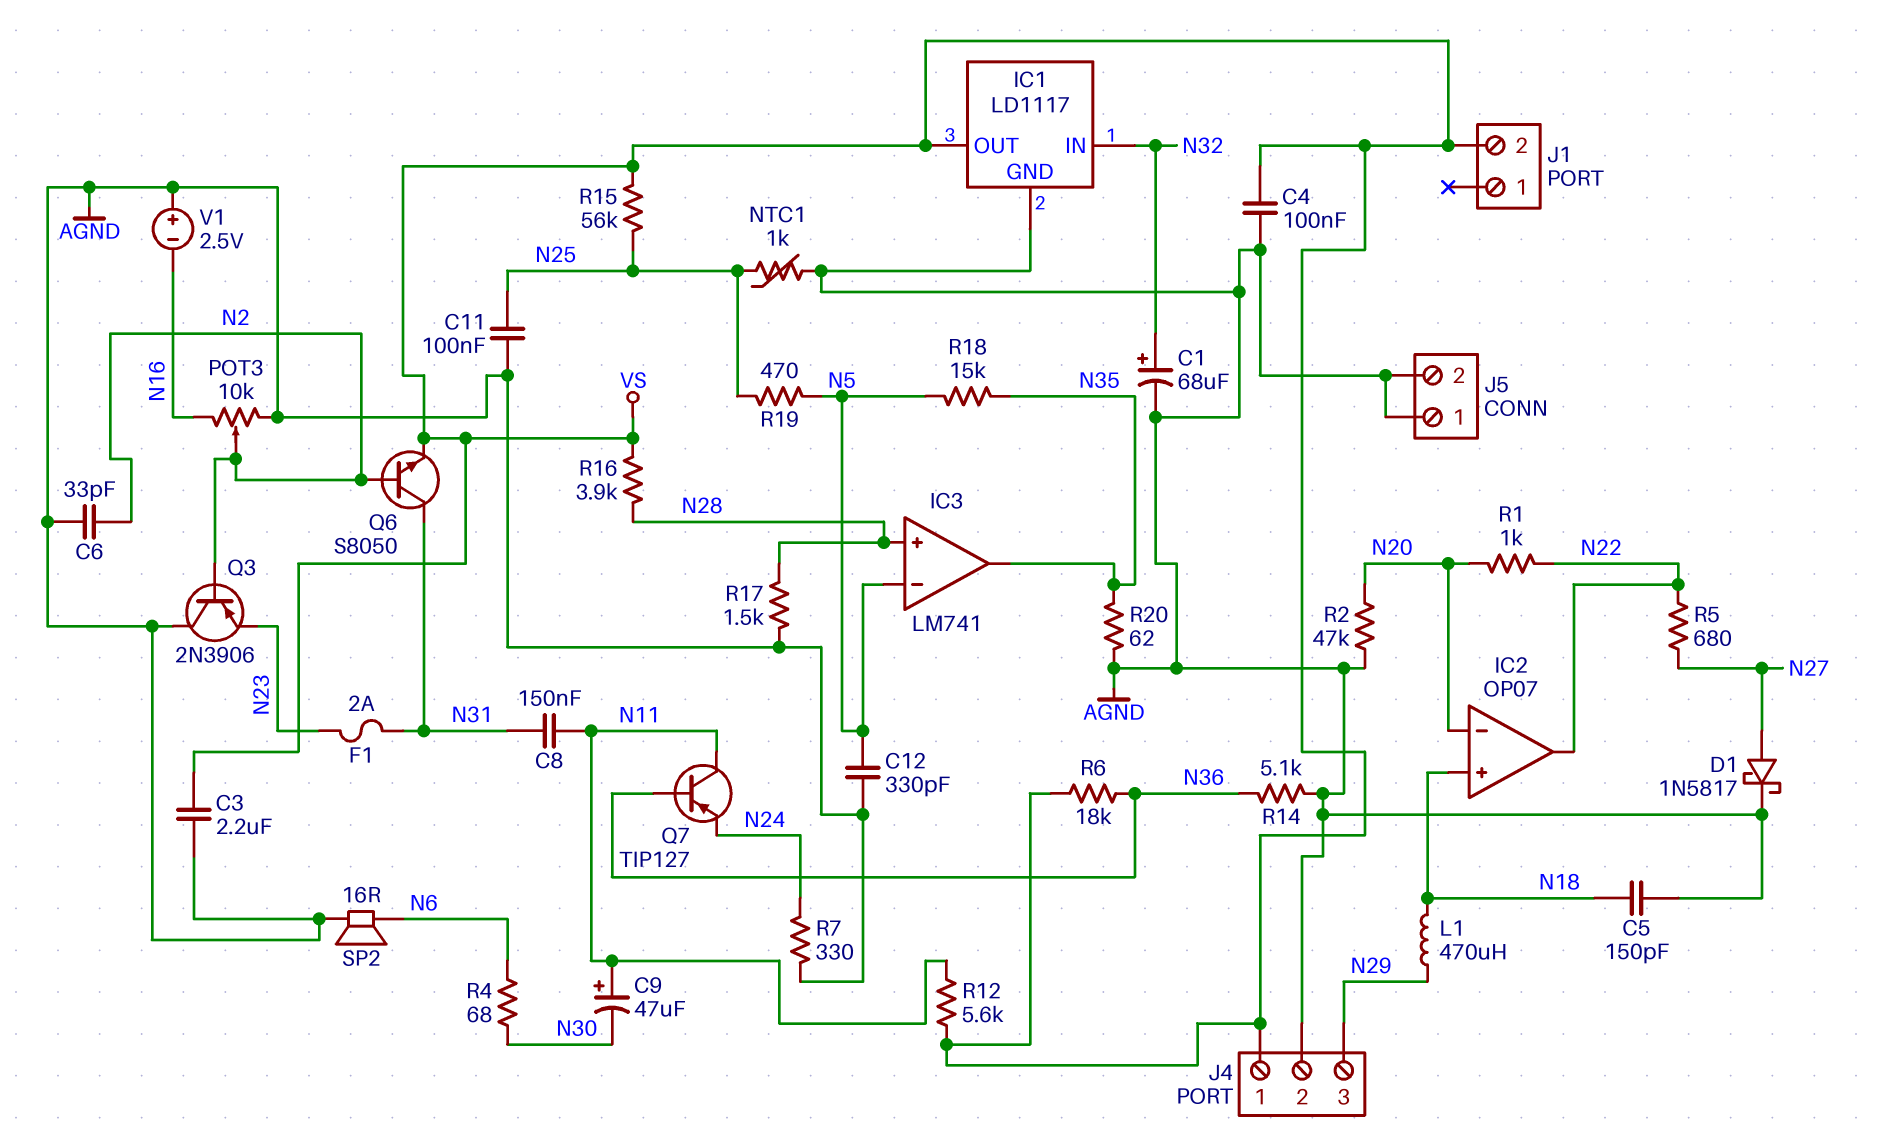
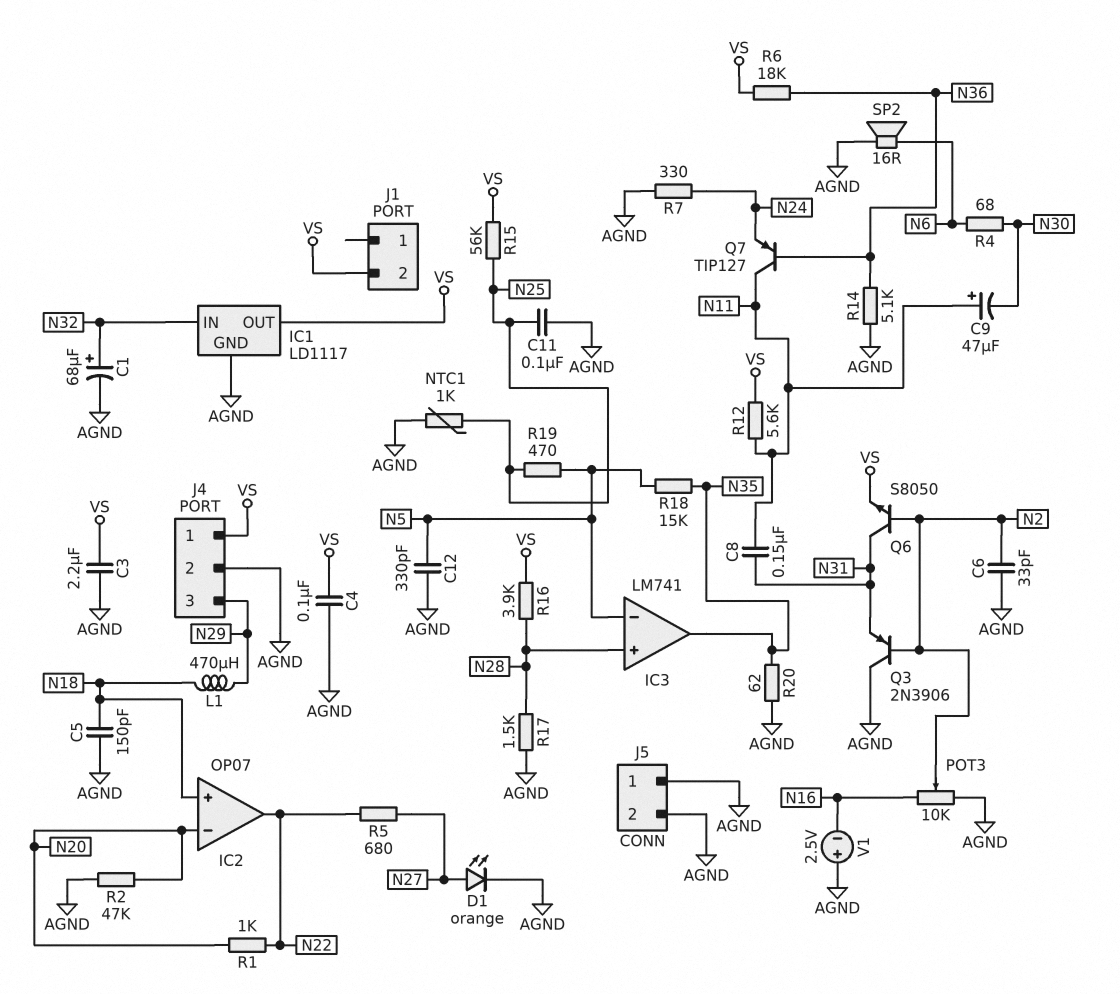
D1: schottky 1N5817 (A N27, K AGND) -> LED orange (A N27, K AGND)
F1: 2A (N23, N31) -> none
Q3: PNP 2N3906 (B N2, C AGND, E N23) -> PNP 2N3906 (B N2, C AGND, E N31)

